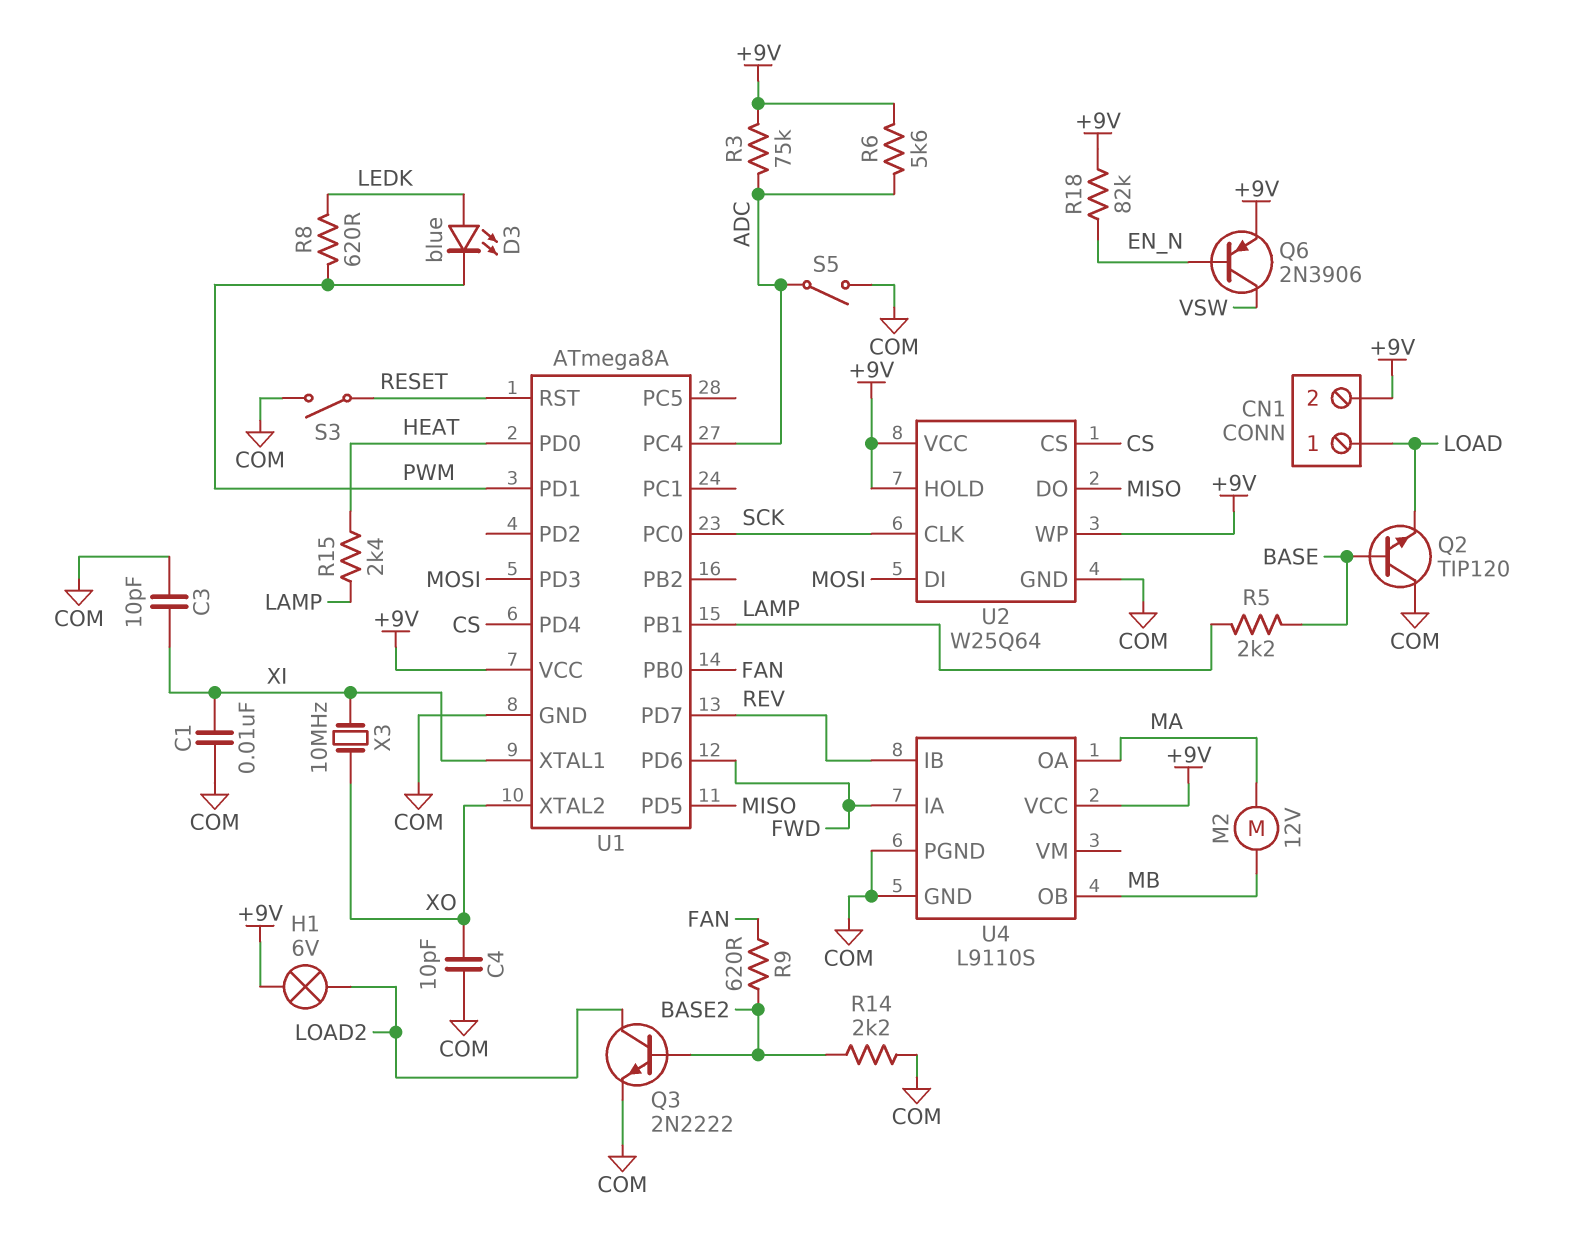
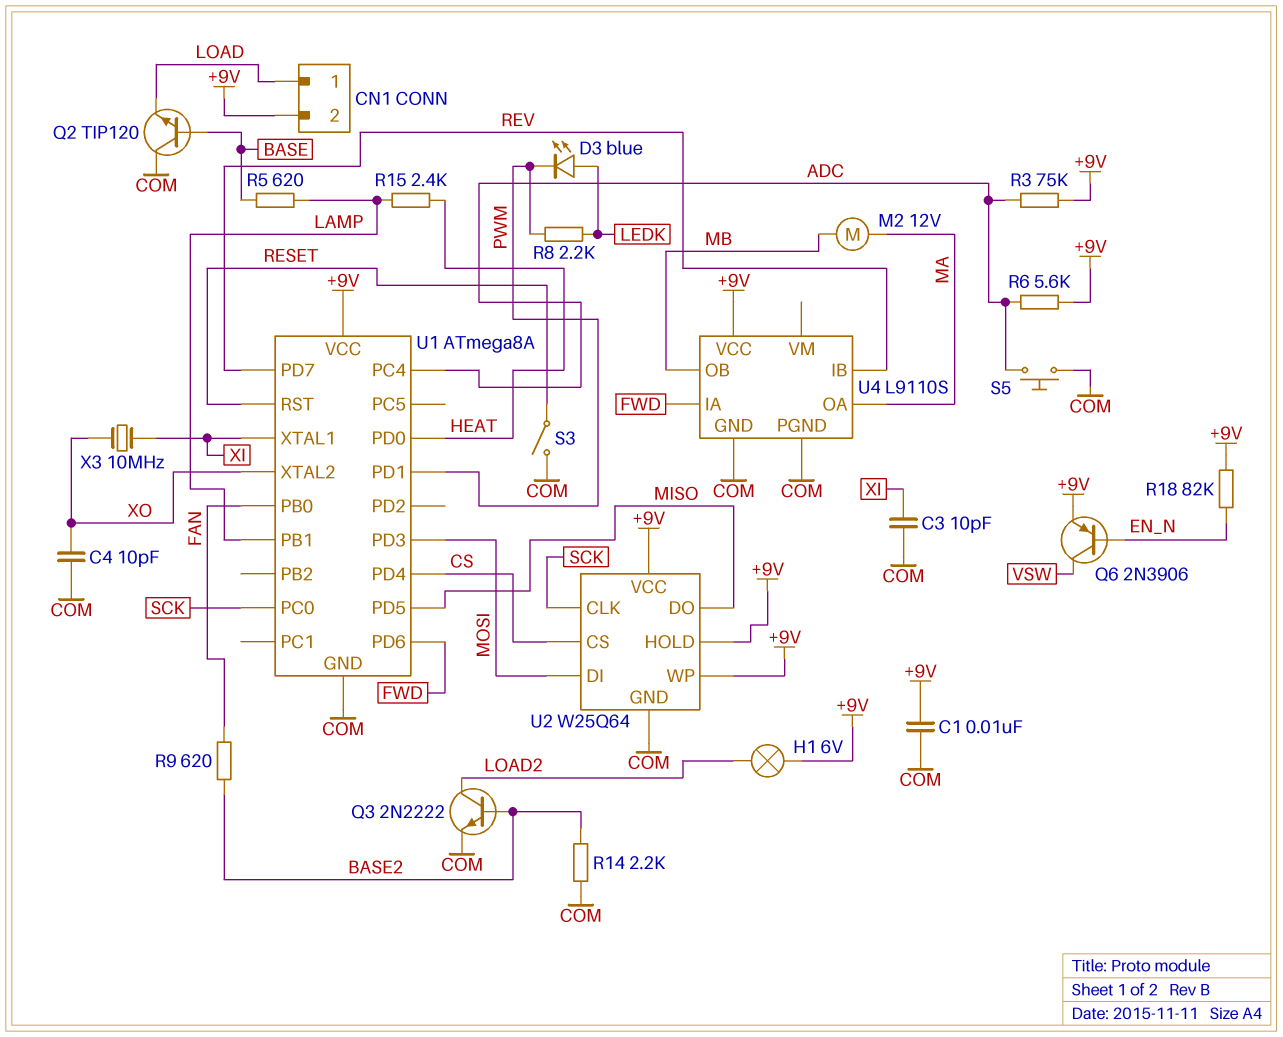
C1: 10nF (COM, XI) -> 10nF (+9V, COM)
R5: 2.2k (BASE, LAMP) -> 620 (BASE, LAMP)
R8: 620 (LEDK, PWM) -> 2.2k (LEDK, PWM)
S5: switch (ADC, COM) -> button (ADC, COM)

